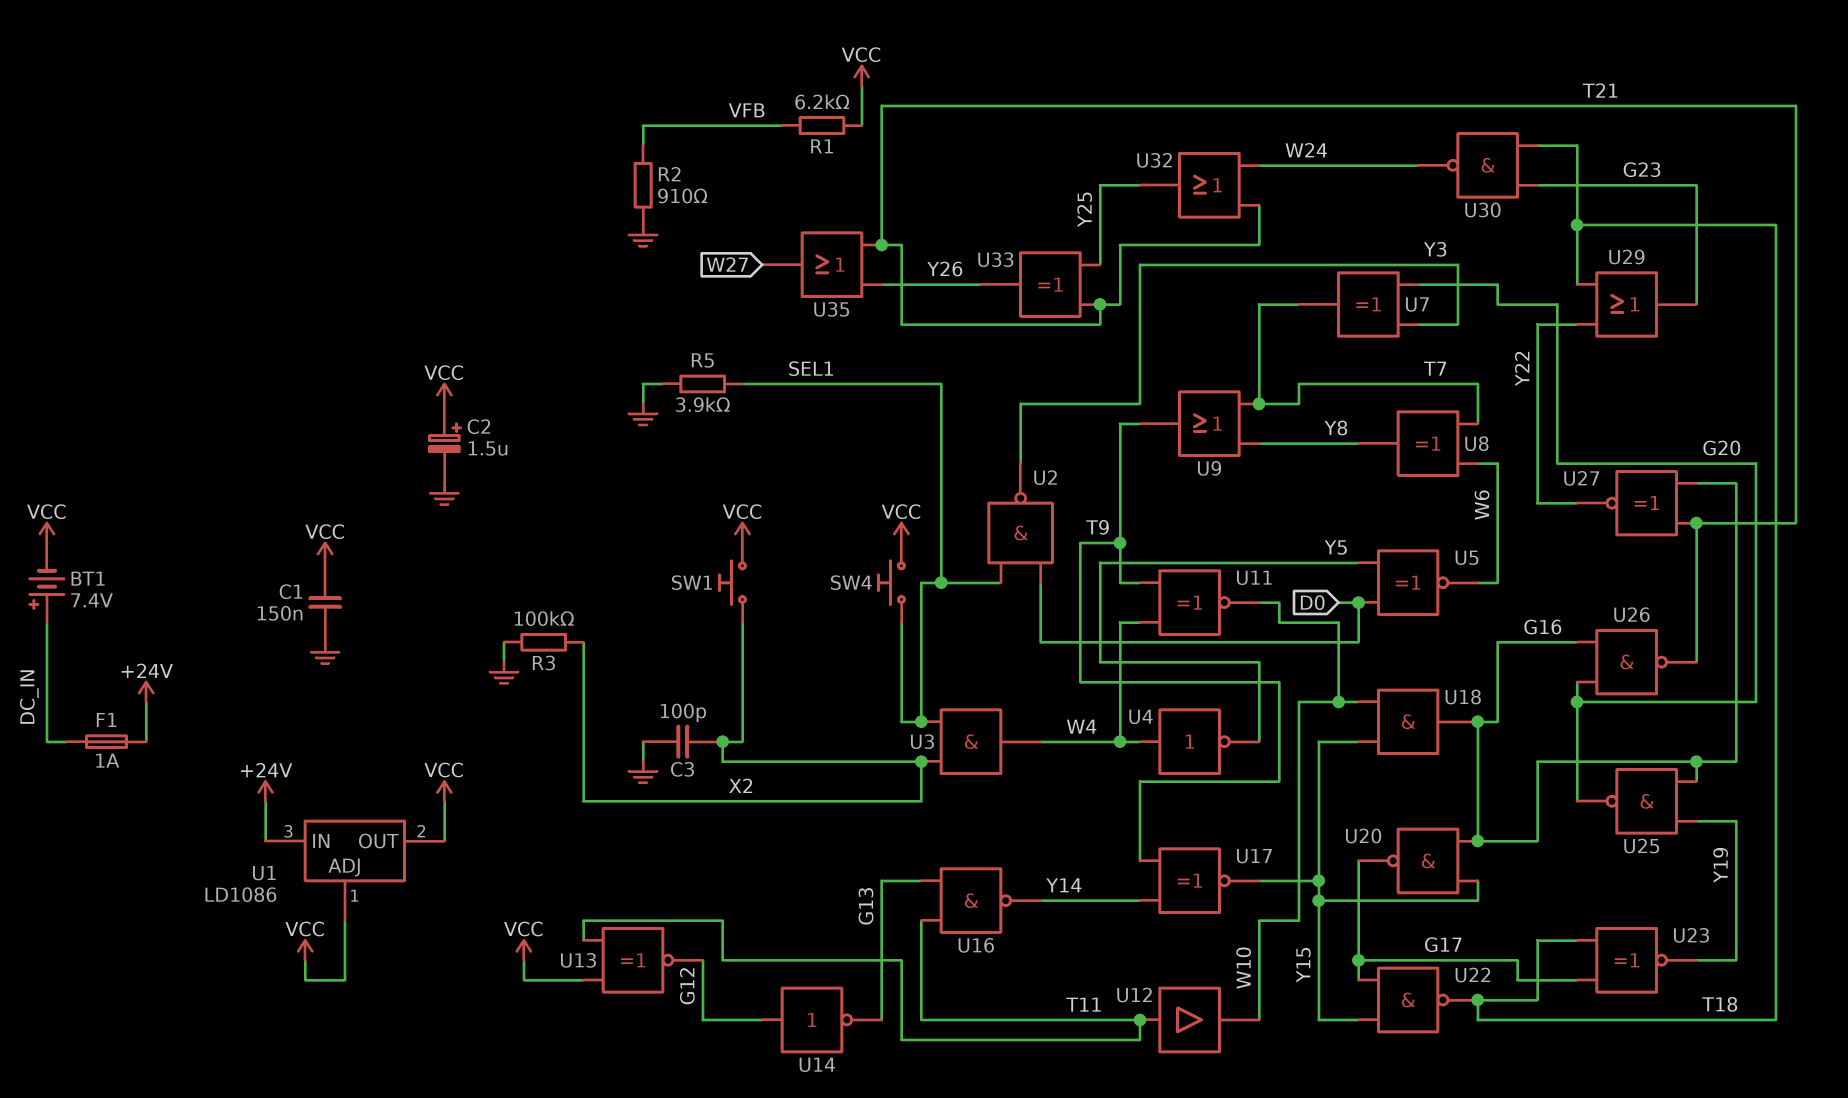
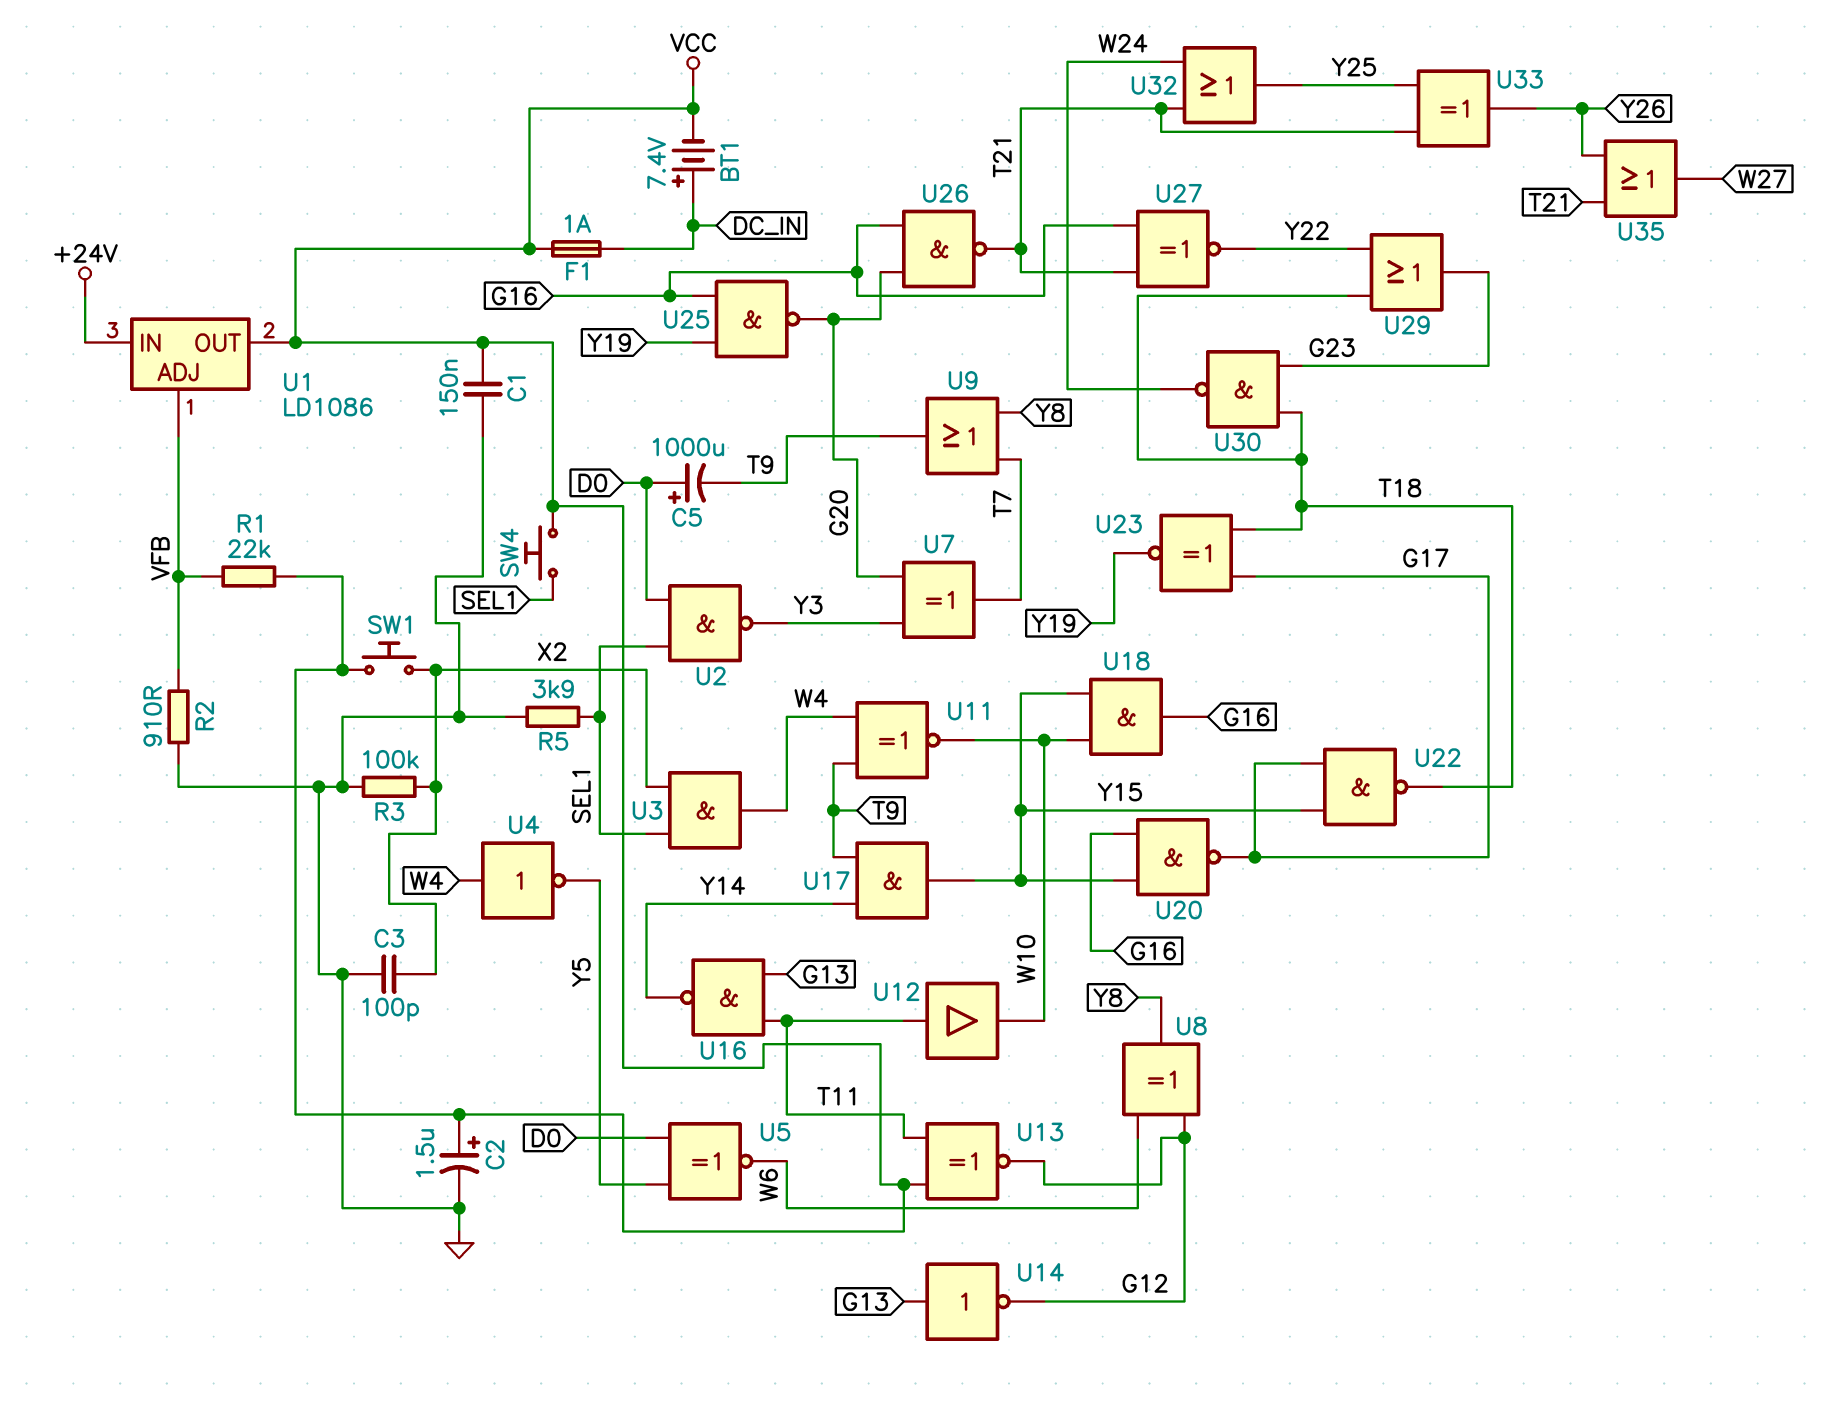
C5: none -> 1000uF (plus D0, minus T9)
F1: 1A (+24V, DC_IN) -> 1A (DC_IN, VCC)
R1: 6.2k (VCC, VFB) -> 22k (VCC, VFB)
U1 pin ADJ: VCC -> VFB
U8: XOR (in T7, in W6, out Y8) -> XOR (in G12, in W6, out Y8)
U14: NOT (in G12, out G13) -> NOT (in G13, out G12)
U17: XNOR (in T9, in Y14, out Y15) -> AND (in T9, in Y14, out Y15)

